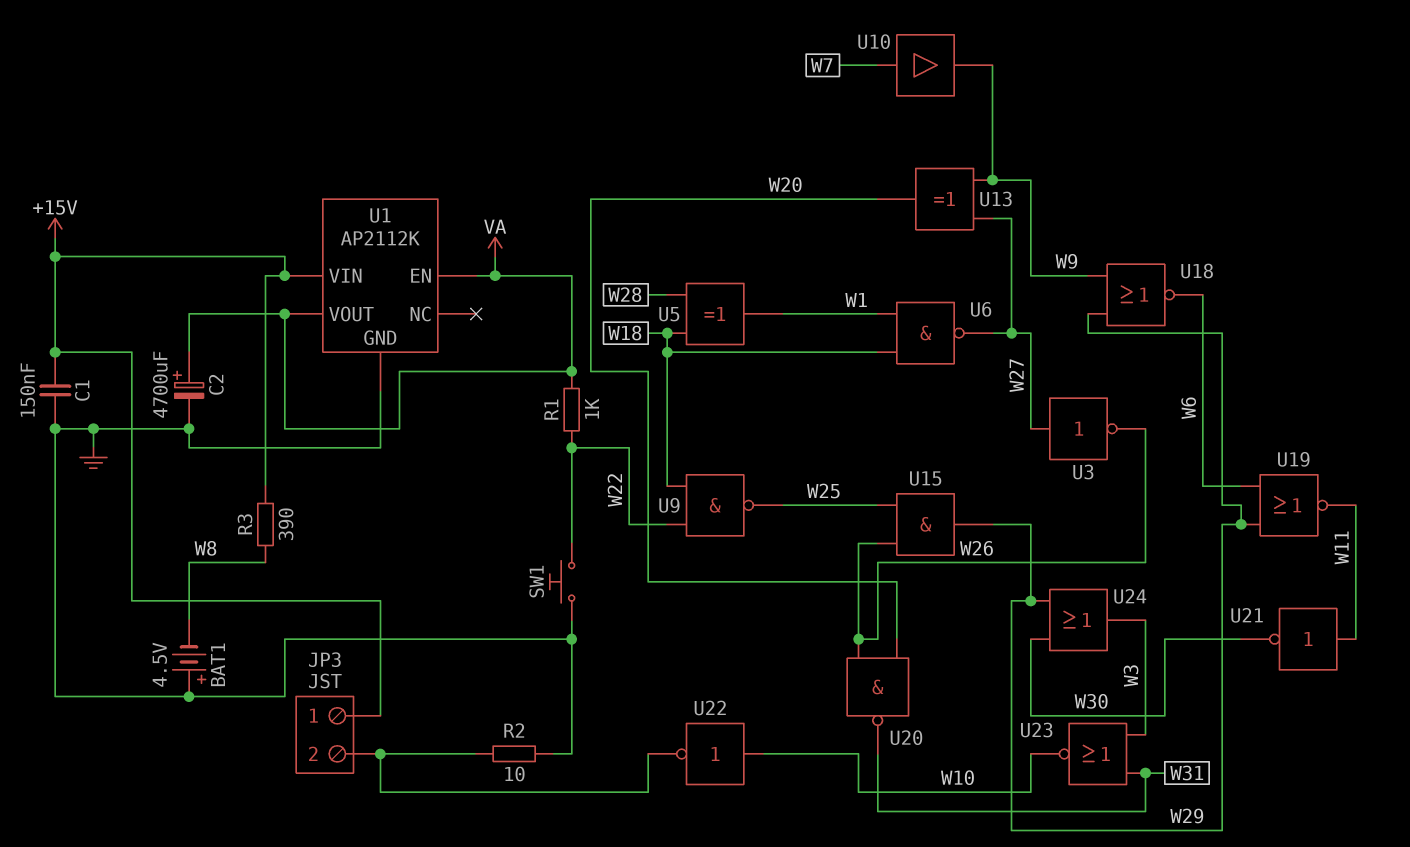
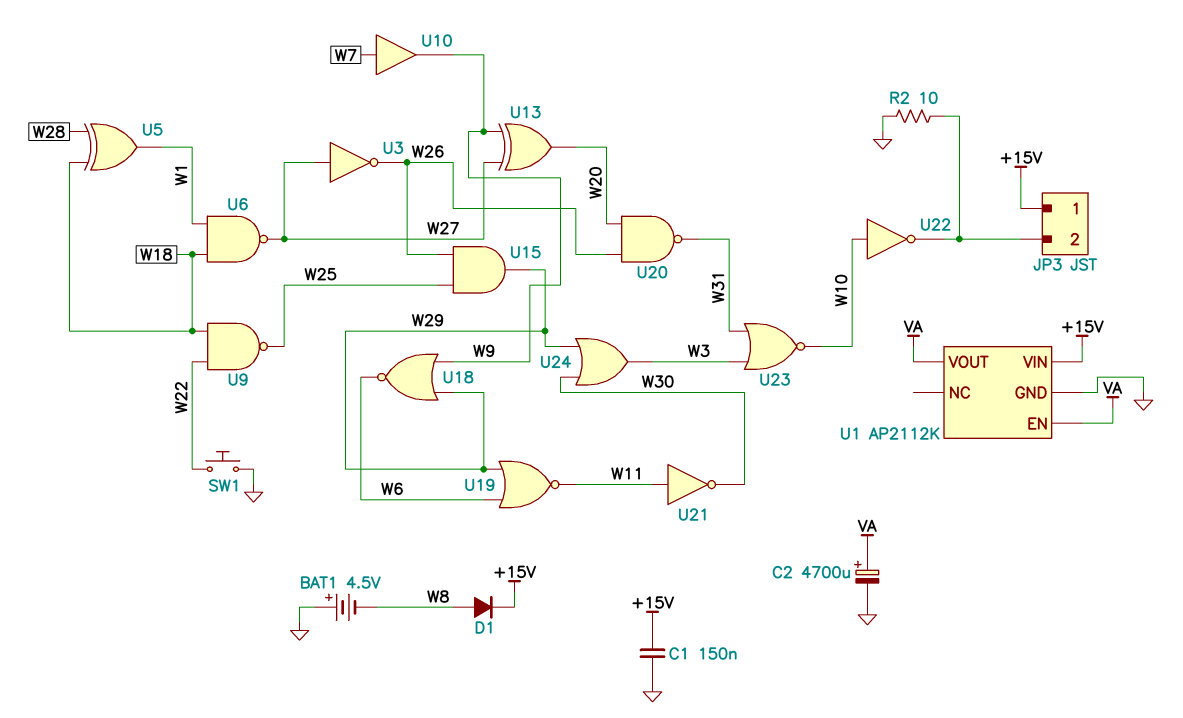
D1: none -> diode (A W8, K +15V)
R1: 1k (VA, W22) -> none
R3: 390 (+15V, W8) -> none

